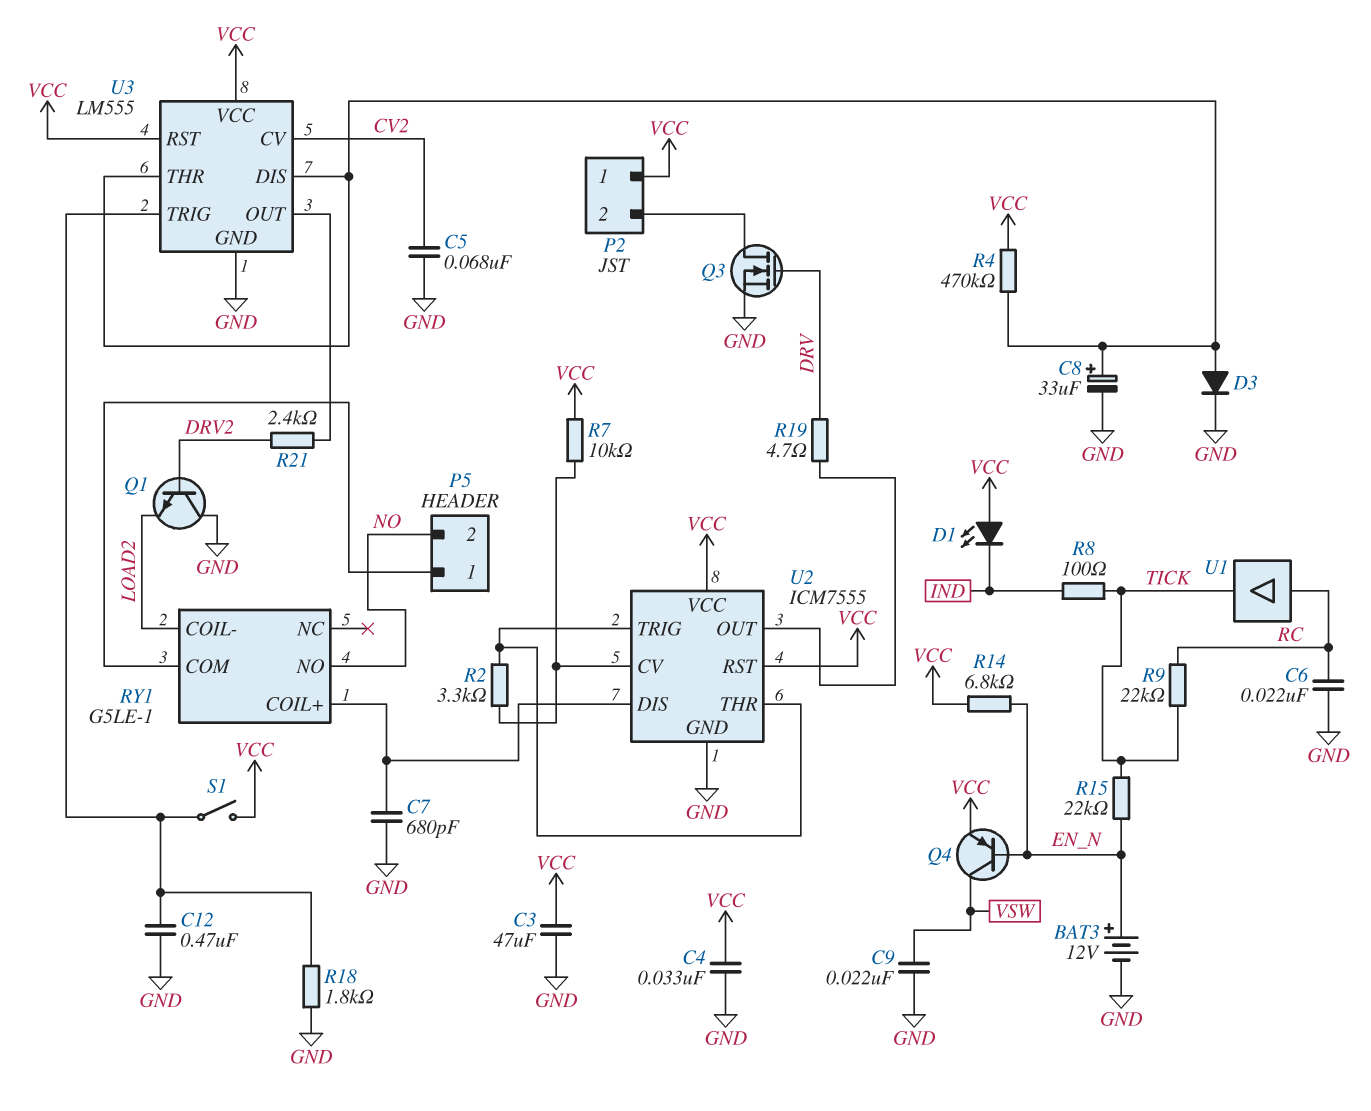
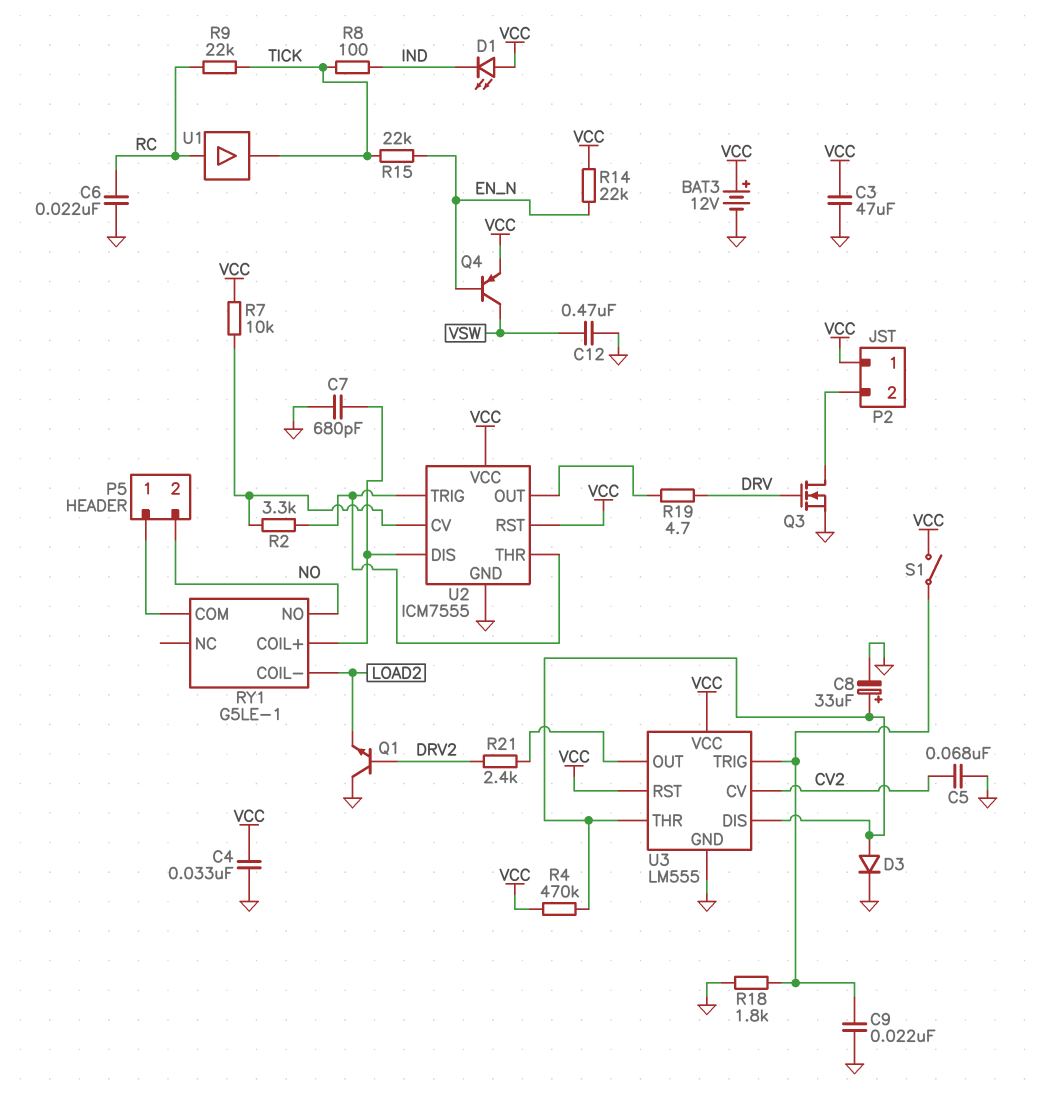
BAT3: 12V (plus EN_N, minus GND) -> 12V (plus VCC, minus GND)
C9: 22nF (GND, VSW) -> 22nF (GND, U3/TRIG)
C12: 470nF (GND, U3/TRIG) -> 470nF (GND, VSW)
R14: 6.8k (EN_N, VCC) -> 22k (EN_N, VCC)

